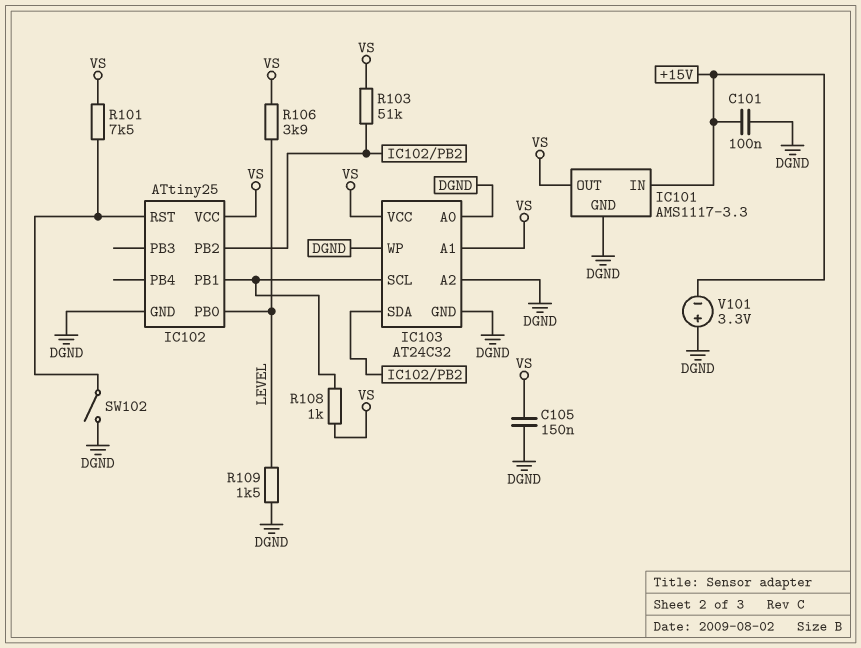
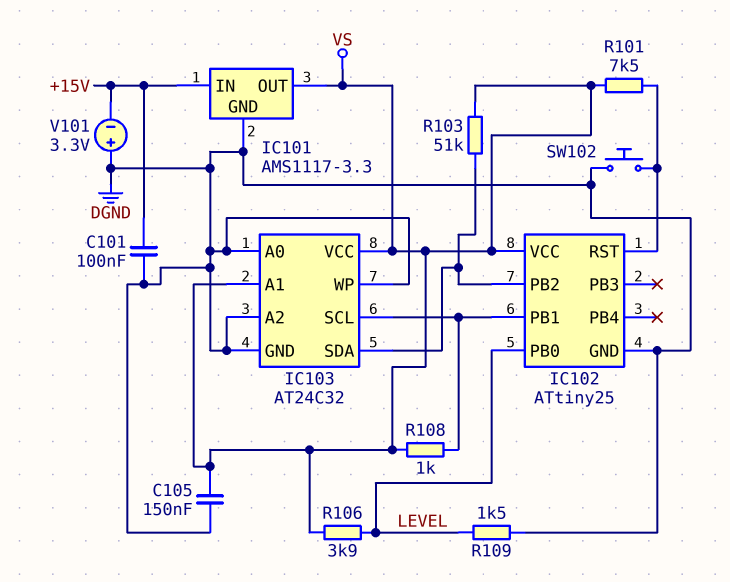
SW102: switch (DGND, IC102/RST) -> button (DGND, IC102/RST)

